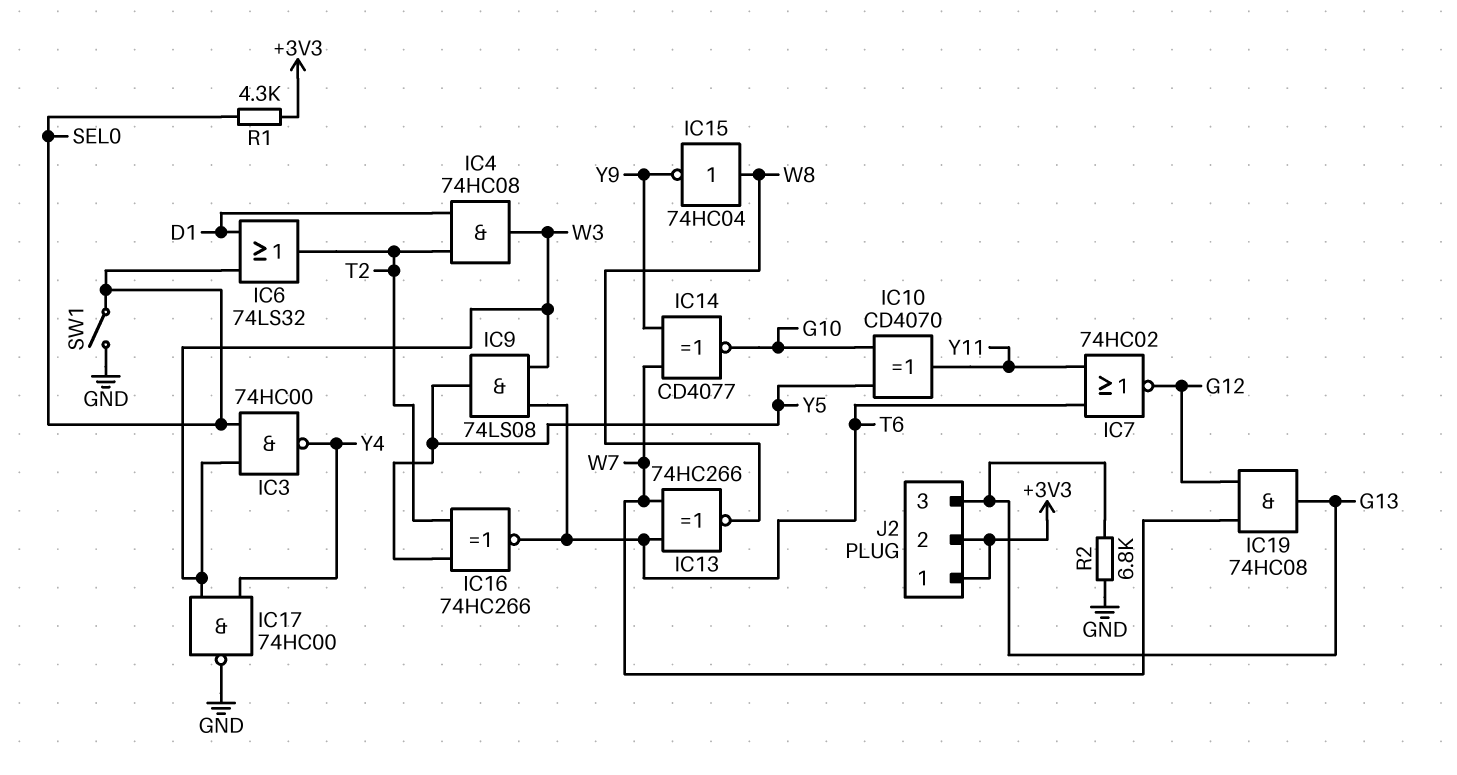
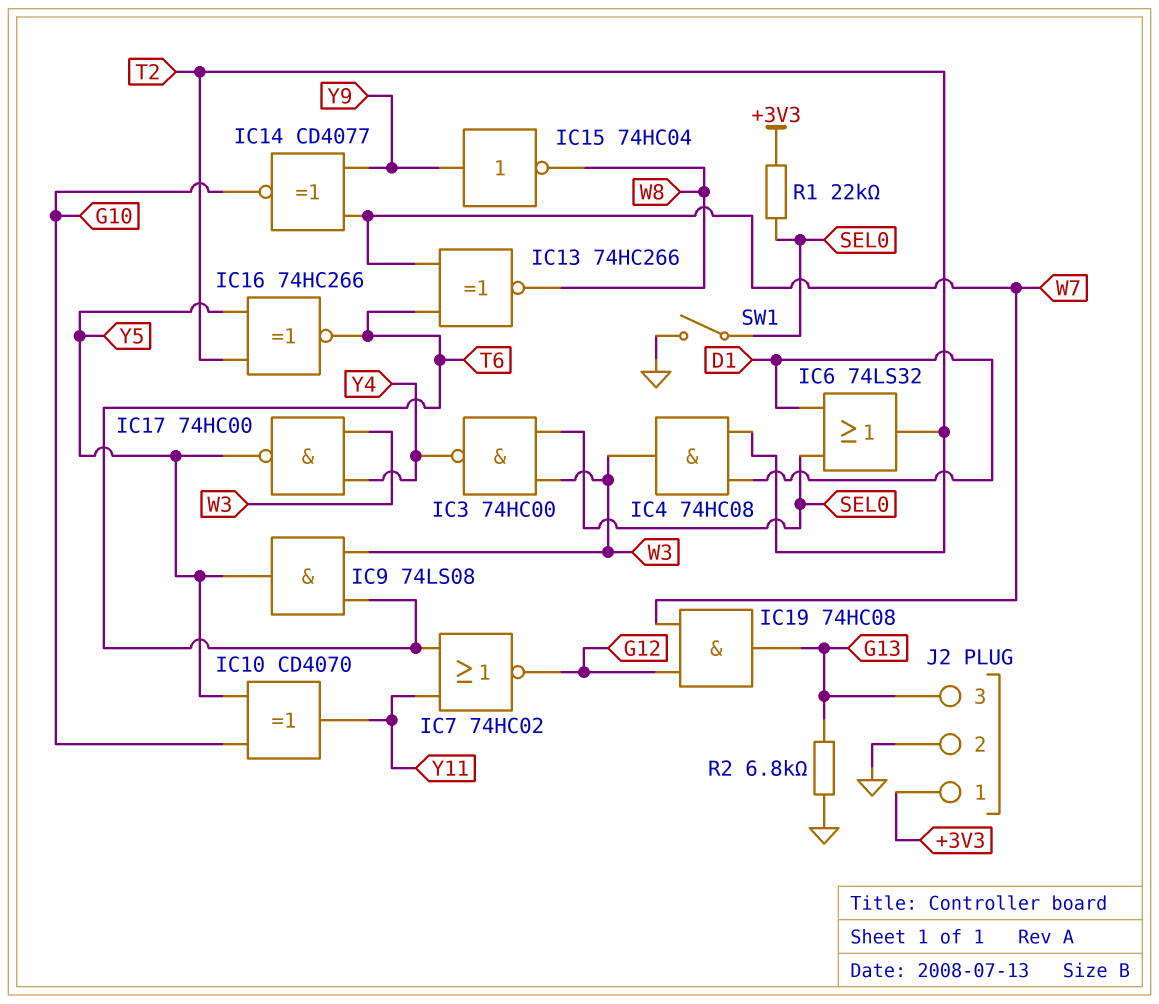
IC15: NOT 74HC04 (in W8, out Y9) -> NOT 74HC04 (in Y9, out W8)
IC17: NAND 74HC00 (in W3, in Y4, out GND) -> NAND 74HC00 (in W3, in Y4, out Y5)
J2 pin 2: +3V3 -> GND
R1: 4.3k (+3V3, SEL0) -> 22k (+3V3, SEL0)

